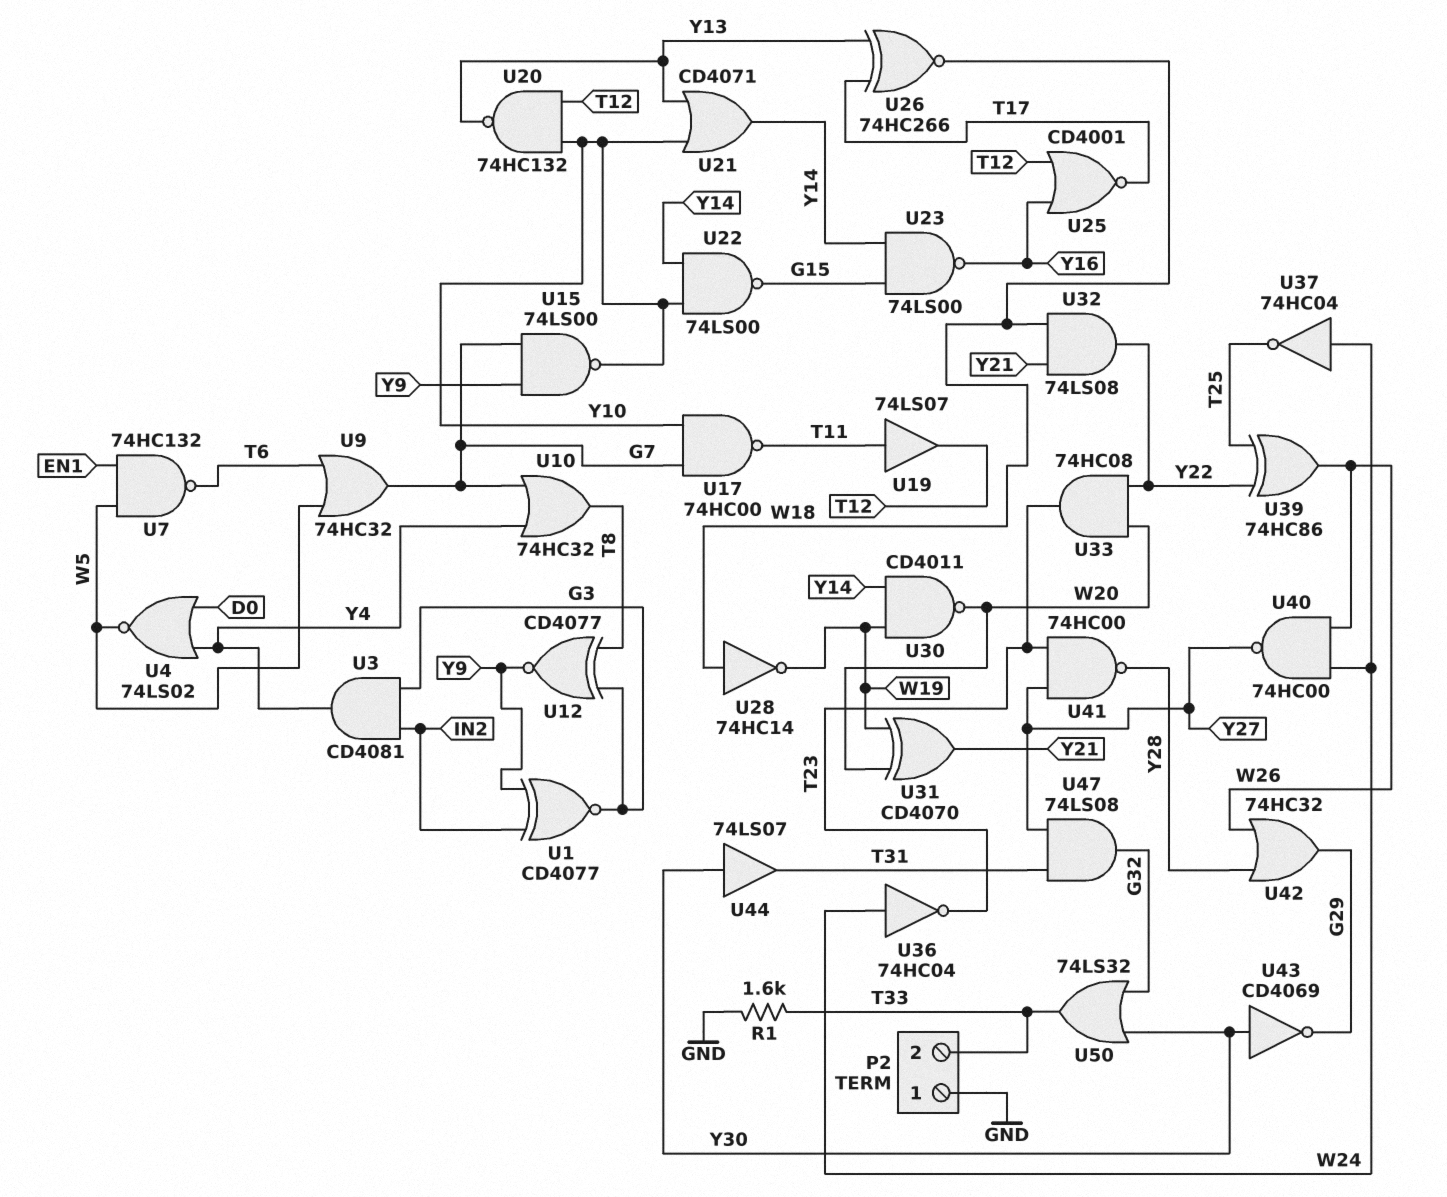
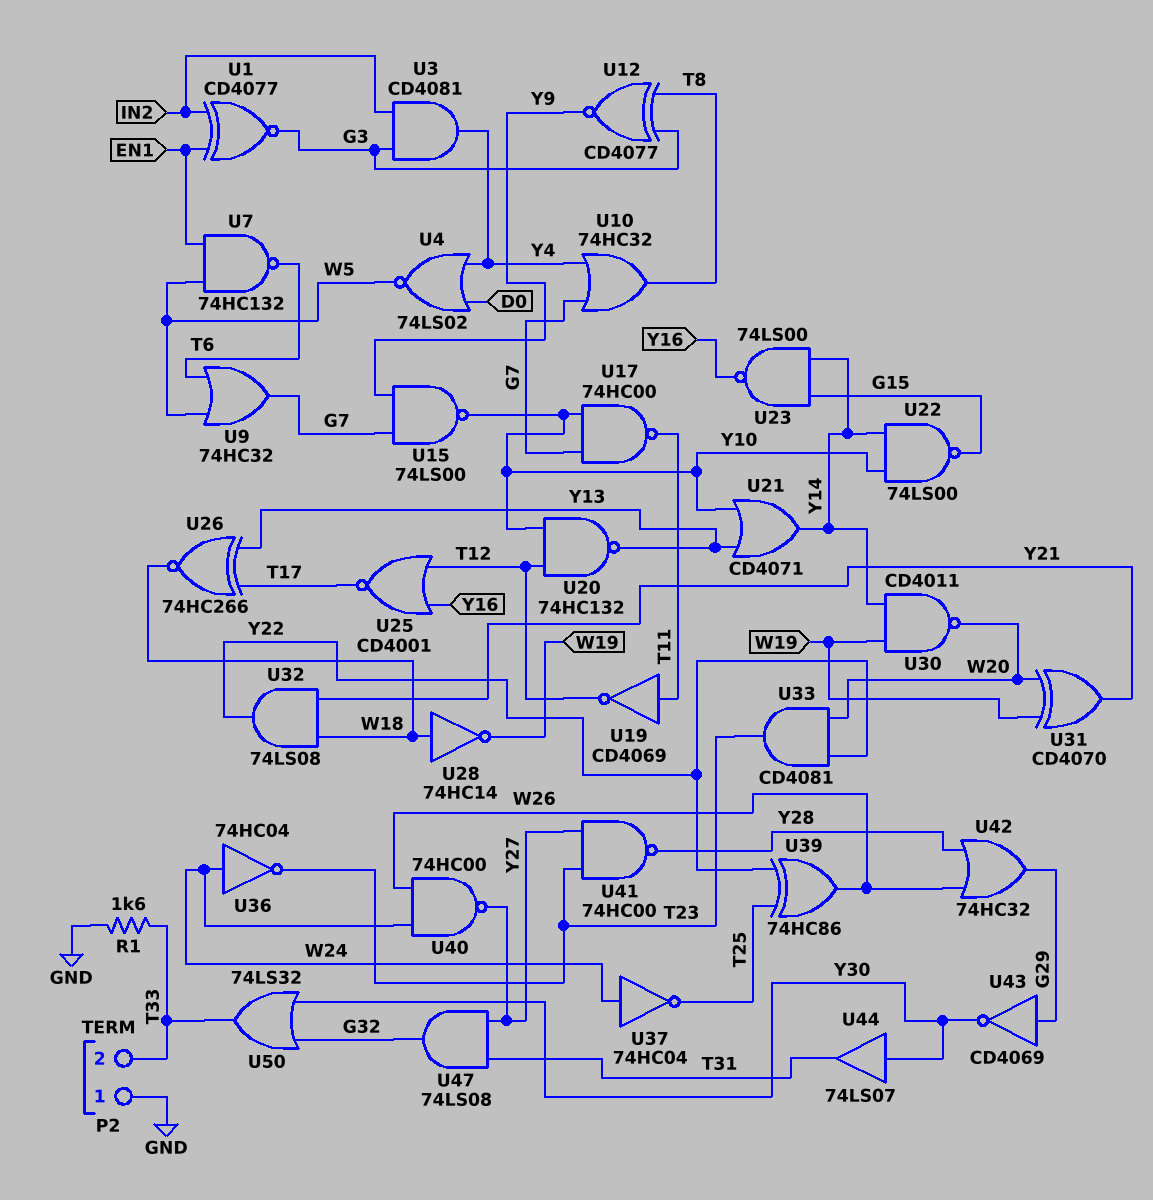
U1: XNOR CD4077 (in IN2, in Y9, out G3) -> XNOR CD4077 (in EN1, in IN2, out G3)
U19: buffer 74LS07 (in T11, out T12) -> NOT CD4069 (in T11, out T12)
U33: AND 74HC08 (in W20, in Y22, out T23) -> AND CD4081 (in W20, in Y22, out T23)
U43: NOT CD4069 (in Y30, out G29) -> NOT CD4069 (in G29, out Y30)

